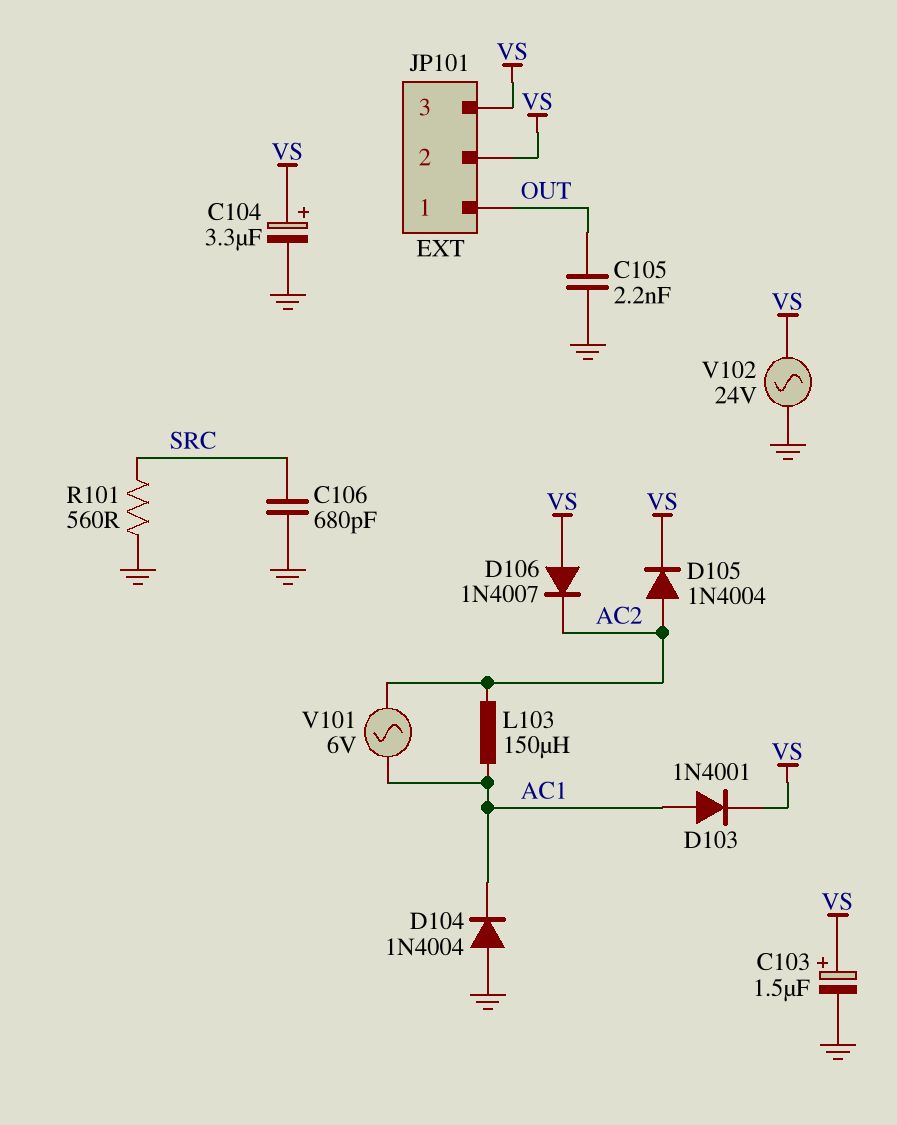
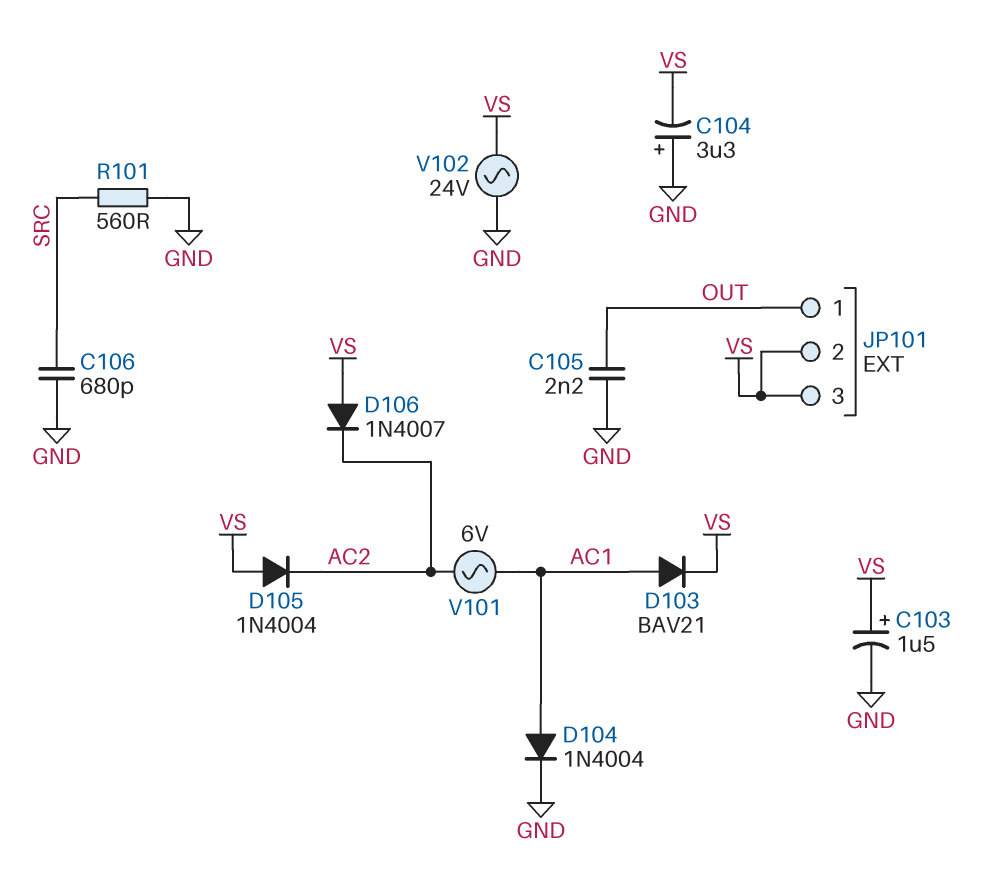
C104: 3.3uF (plus VS, minus GND) -> 3.3uF (plus GND, minus VS)
D103: diode 1N4001 (A AC1, K VS) -> diode BAV21 (A AC1, K VS)
D104: diode 1N4004 (A GND, K AC1) -> diode 1N4004 (A AC1, K GND)
D105: diode 1N4004 (A AC2, K VS) -> diode 1N4004 (A VS, K AC2)
L103: 150uH (AC1, AC2) -> none

